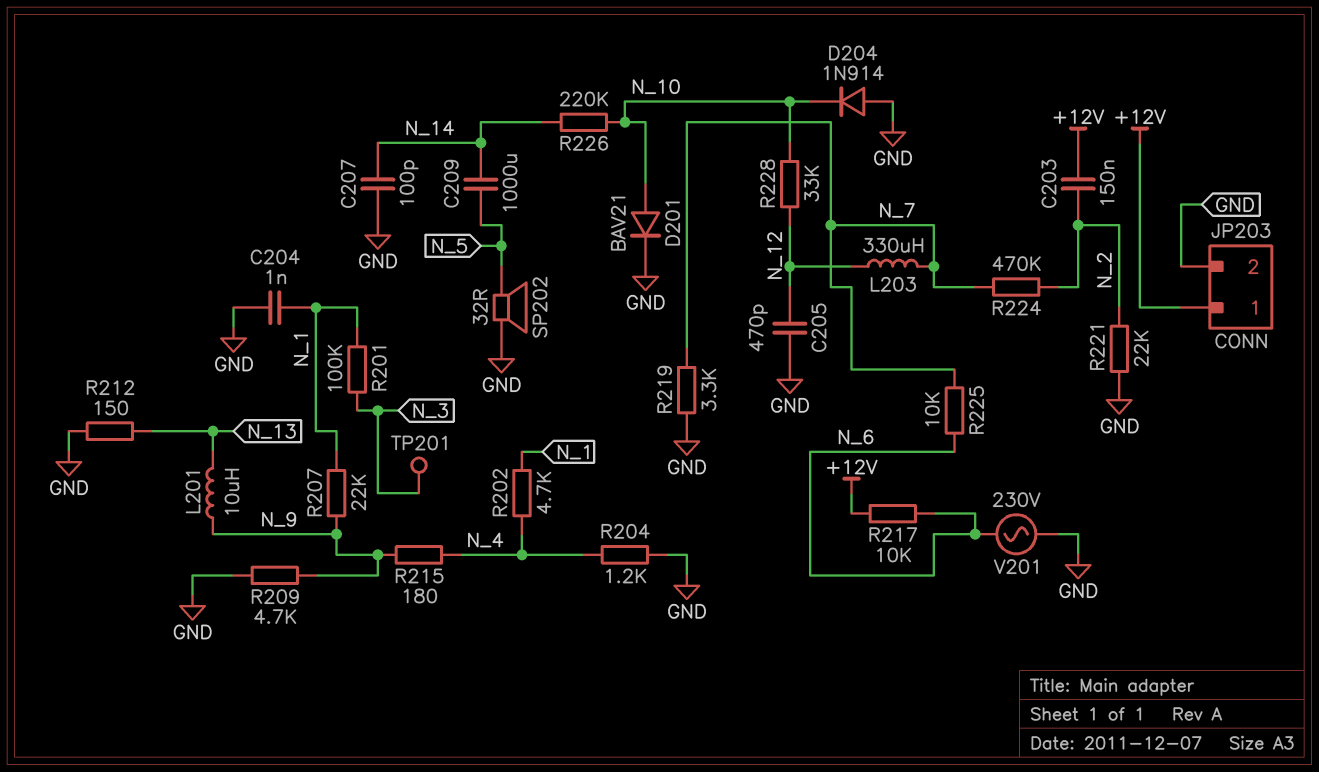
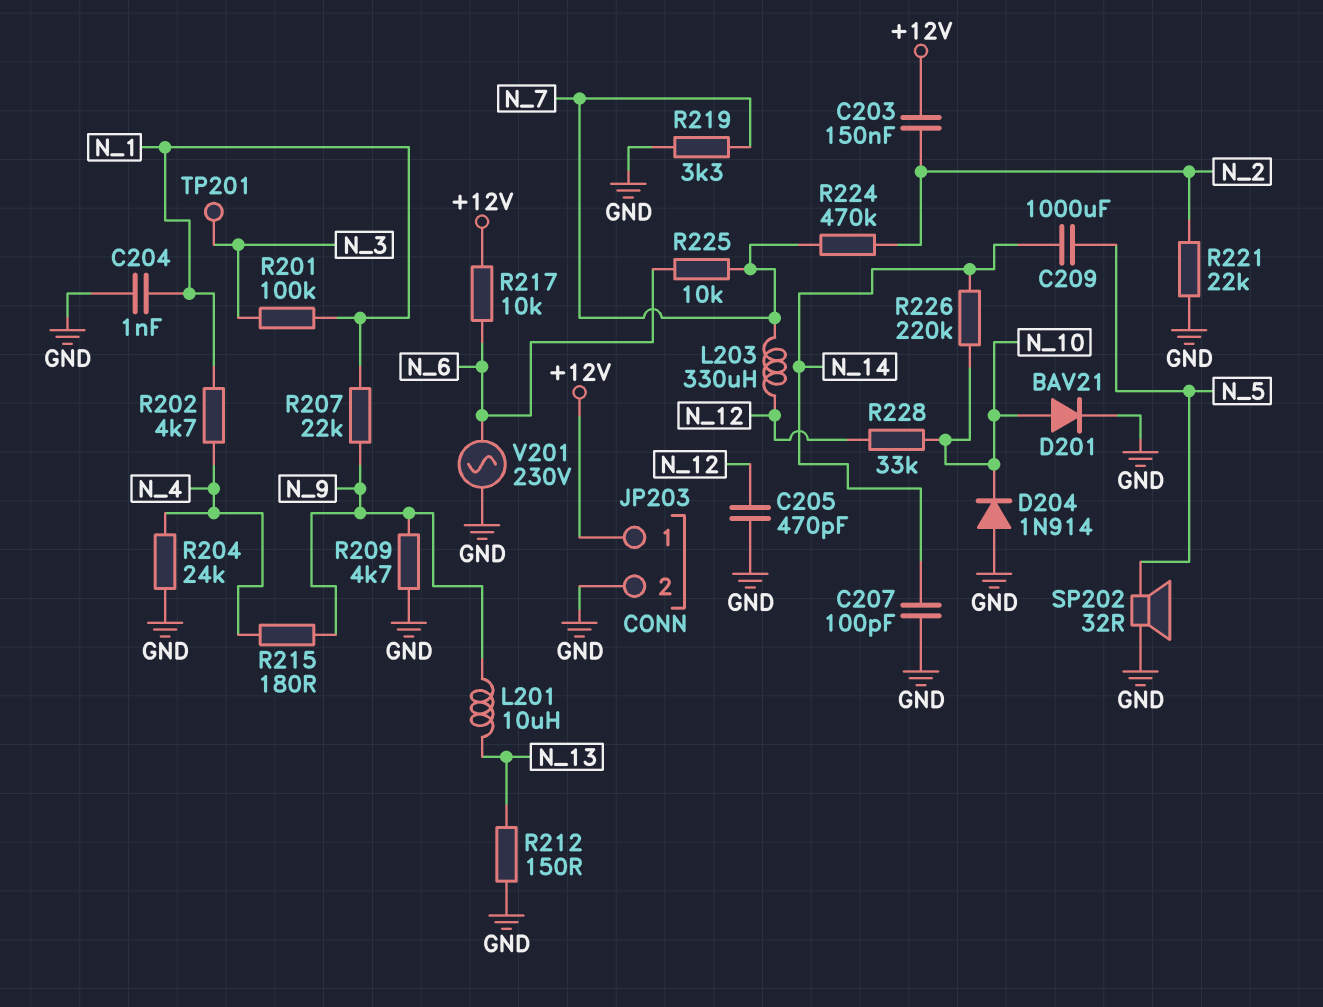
R204: 1.2k (GND, N_4) -> 24k (GND, N_4)

